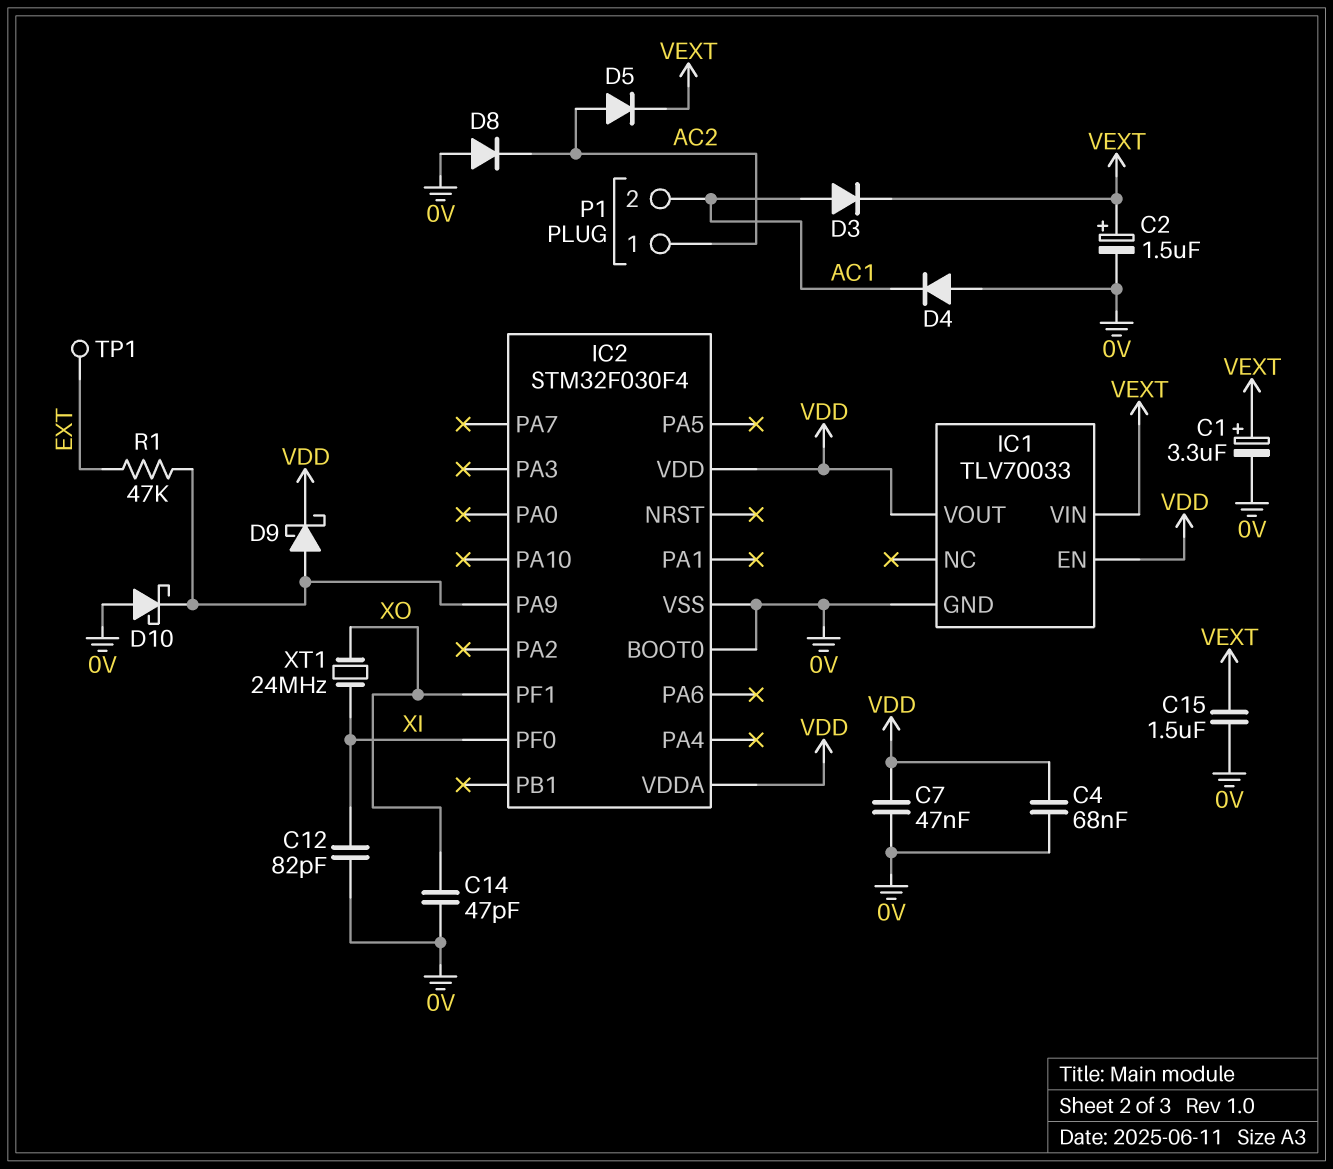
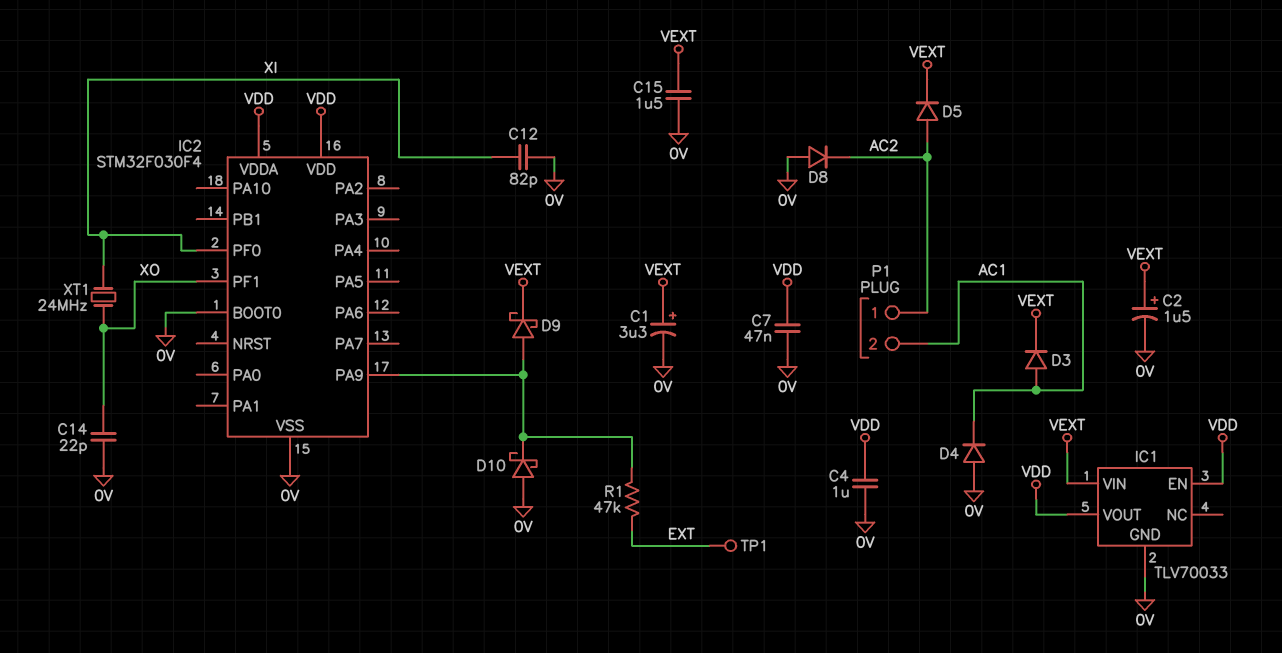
C4: 68nF (0V, VDD) -> 1uF (0V, VDD)
C14: 47pF (0V, XO) -> 22pF (0V, XO)
D9: schottky (A IC2/PA9, K VDD) -> schottky (A IC2/PA9, K VEXT)

